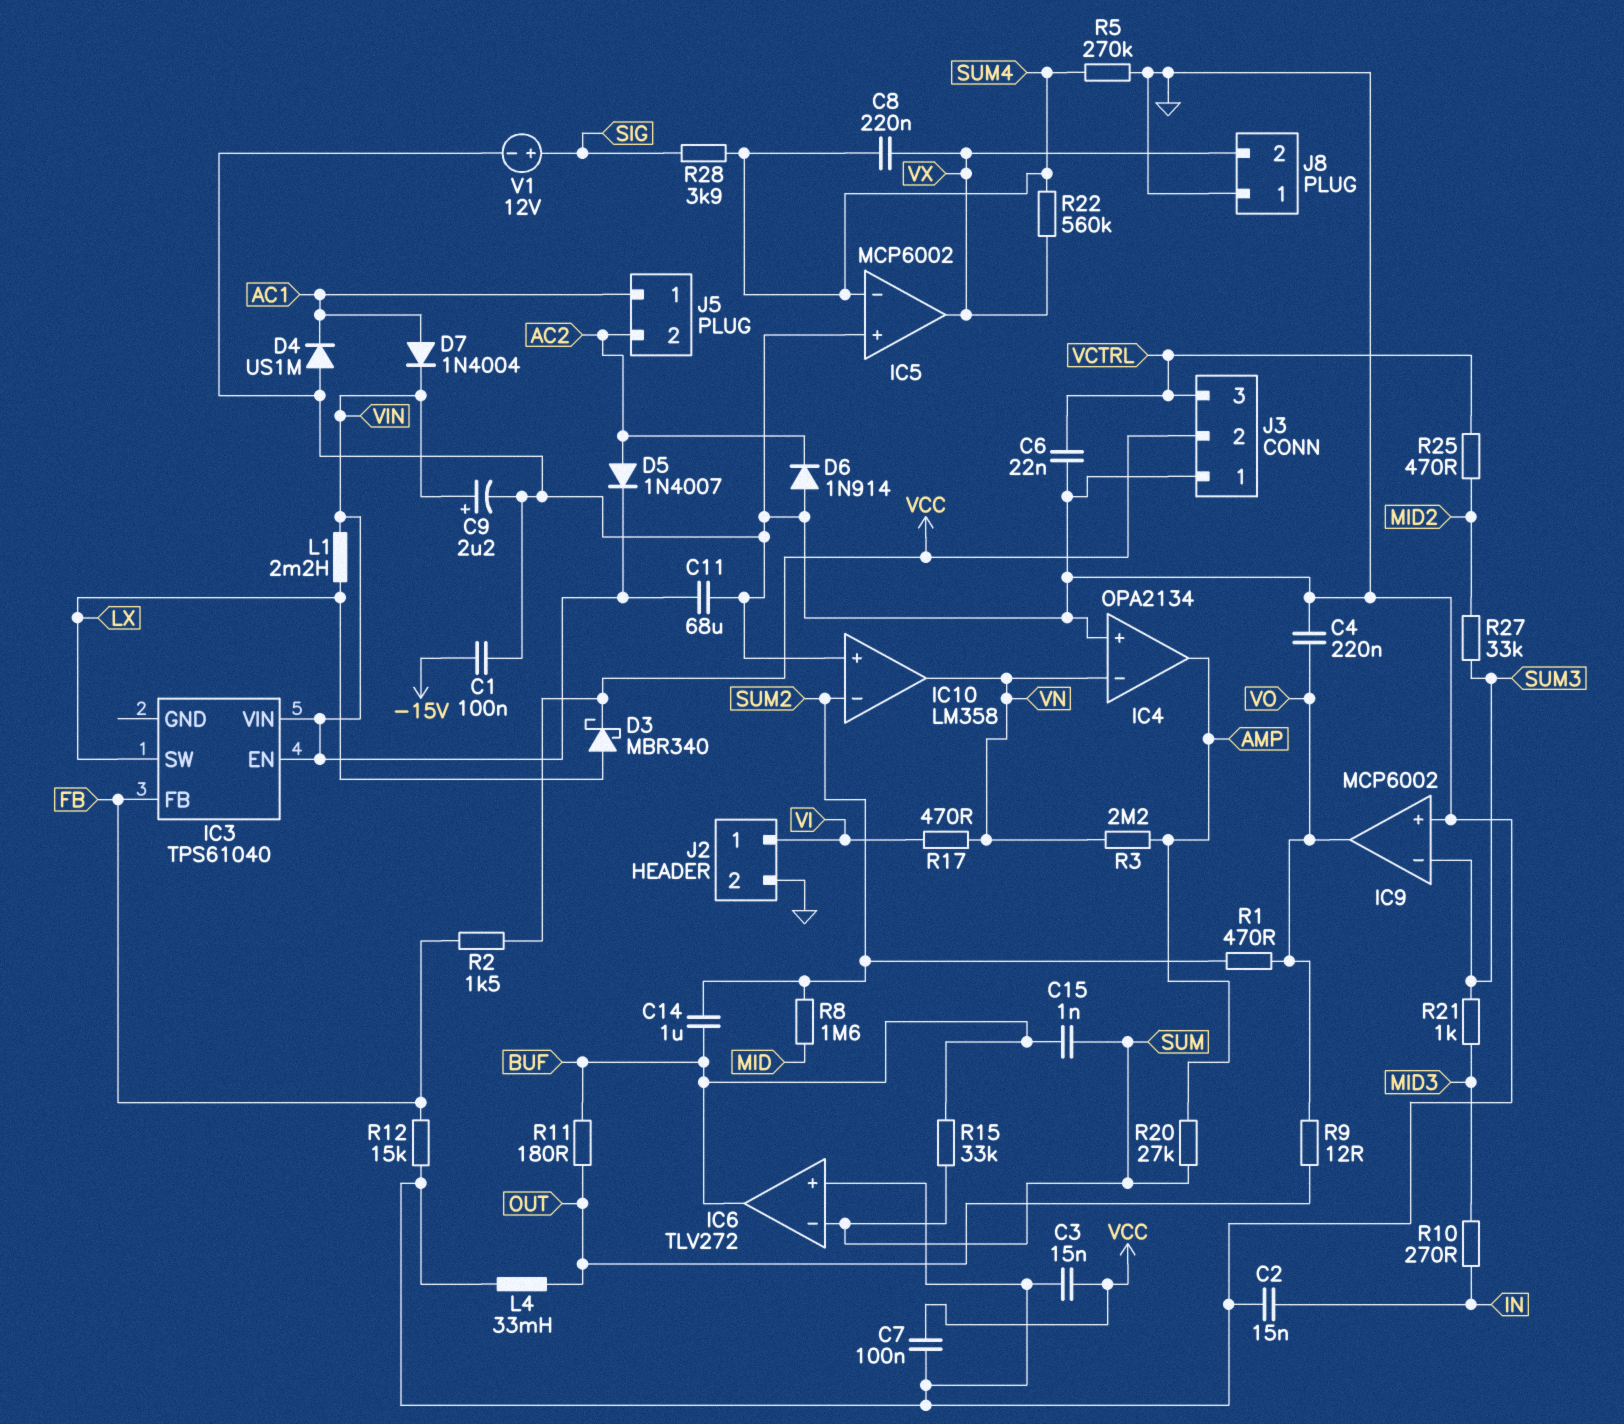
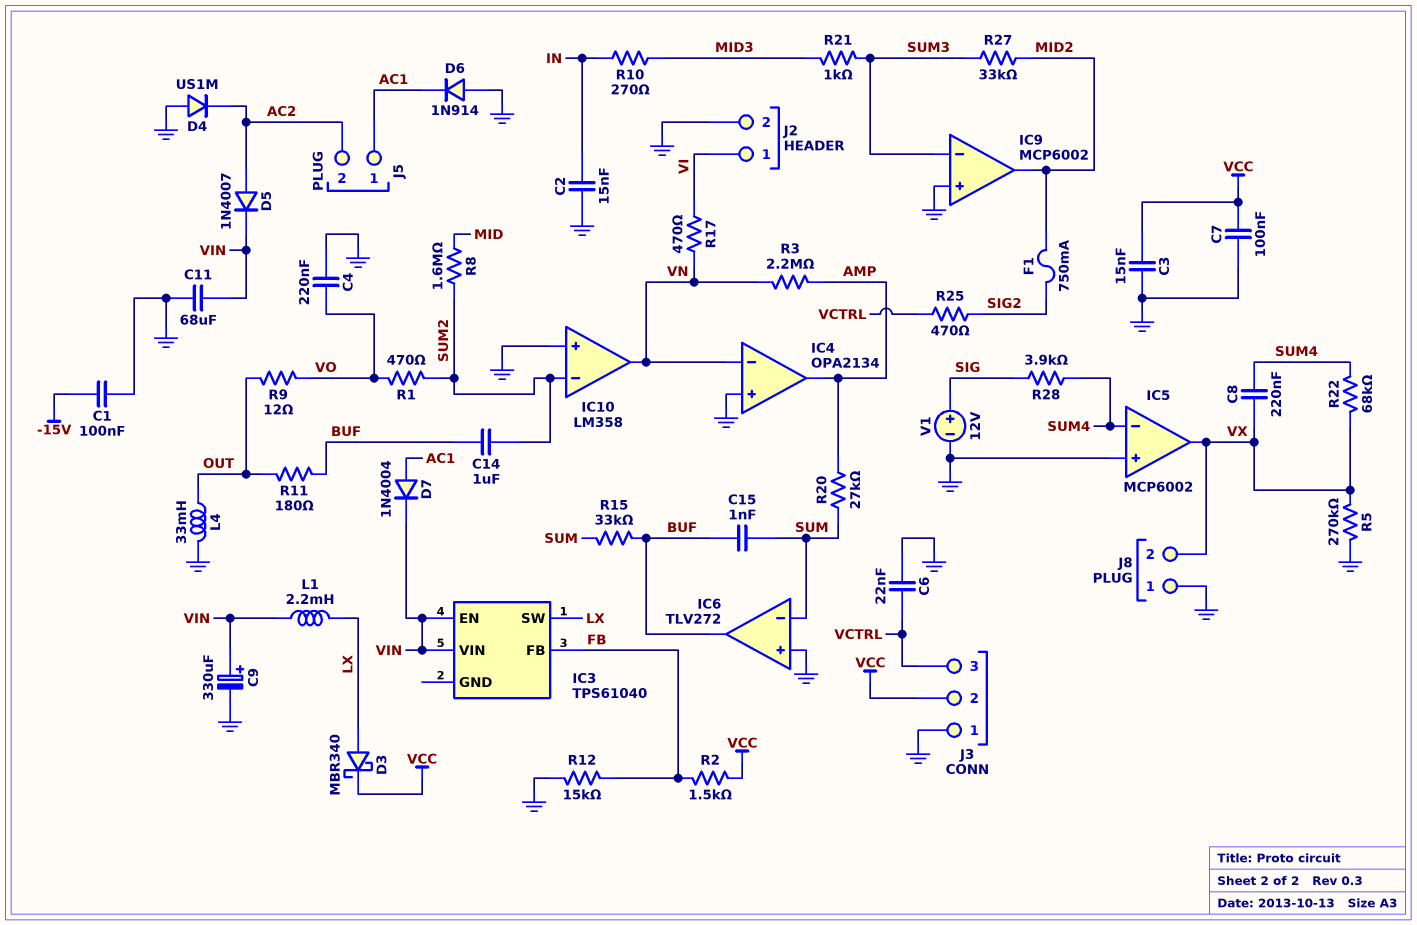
C9: 2.2uF (plus VIN, minus GND) -> 330uF (plus VIN, minus GND)
D4: diode US1M (A GND, K AC1) -> diode US1M (A GND, K AC2)
D6: diode 1N914 (A GND, K AC2) -> diode 1N914 (A GND, K AC1)
F1: none -> 750mA (MID2, SIG2)
IC9 pin out: VO -> MID2
R5: 270k (GND, SUM4) -> 270k (GND, VX)
R22: 560k (SUM4, VX) -> 68k (SUM4, VX)
R25: 470 (MID2, VCTRL) -> 470 (SIG2, VCTRL)

